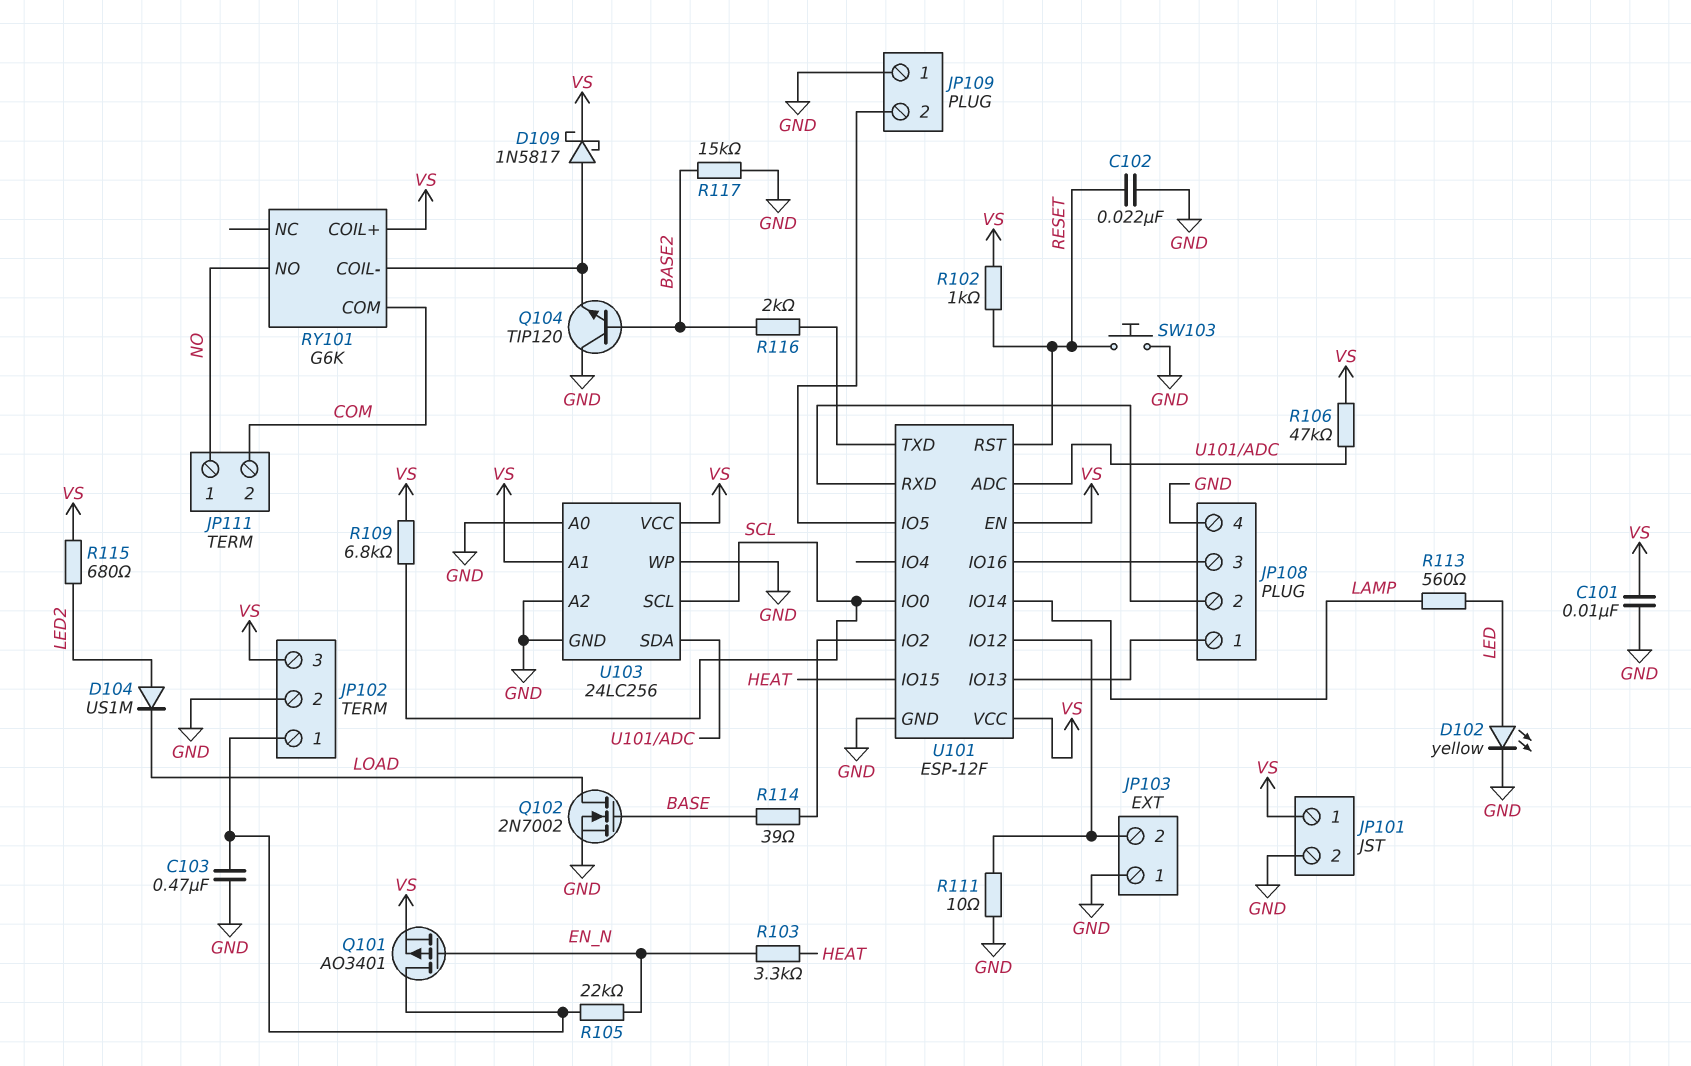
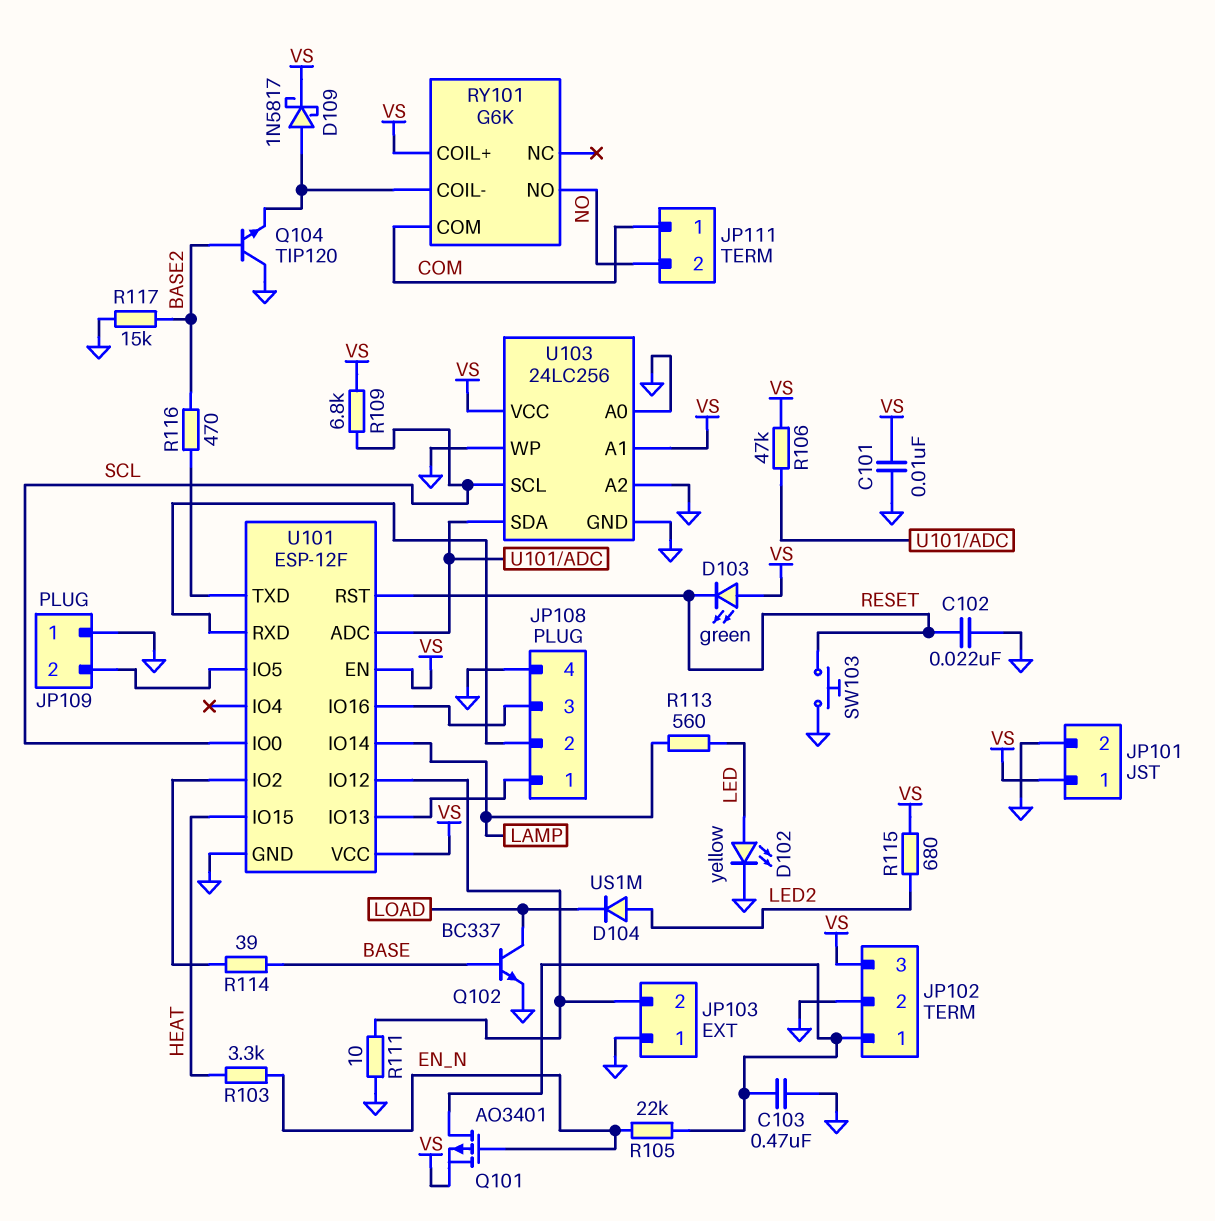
D103: none -> LED green (A VS, K RESET)
JP111 pin 1: NO -> COM
JP111 pin 2: COM -> NO
Q102: NMOS 2N7002 (G BASE, D LOAD, S GND) -> NPN BC337 (B BASE, C LOAD, E GND)
R102: 1k (RESET, VS) -> none
R116: 2k (BASE2, U101/TXD) -> 470 (BASE2, U101/TXD)

